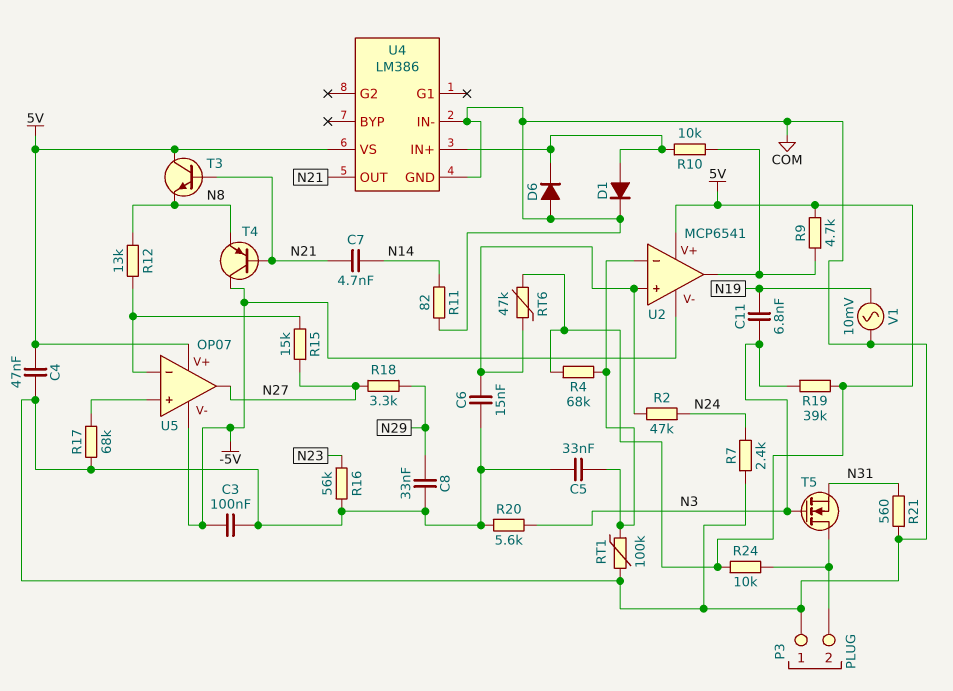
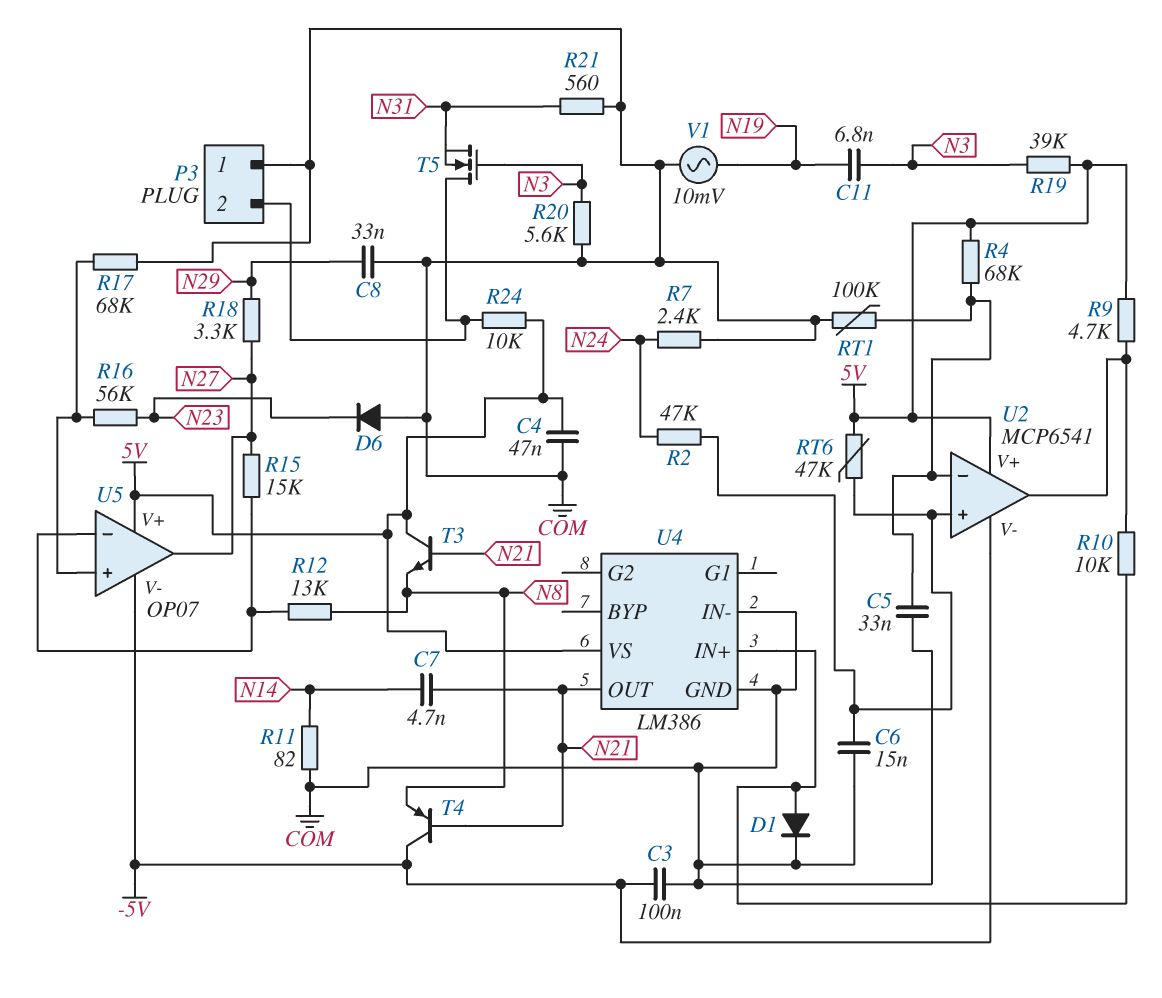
D6: diode (A COM, K U4/IN+) -> diode (A COM, K N23)
R16: 56k (COM, N23) -> 56k (N23, U5/in+)

